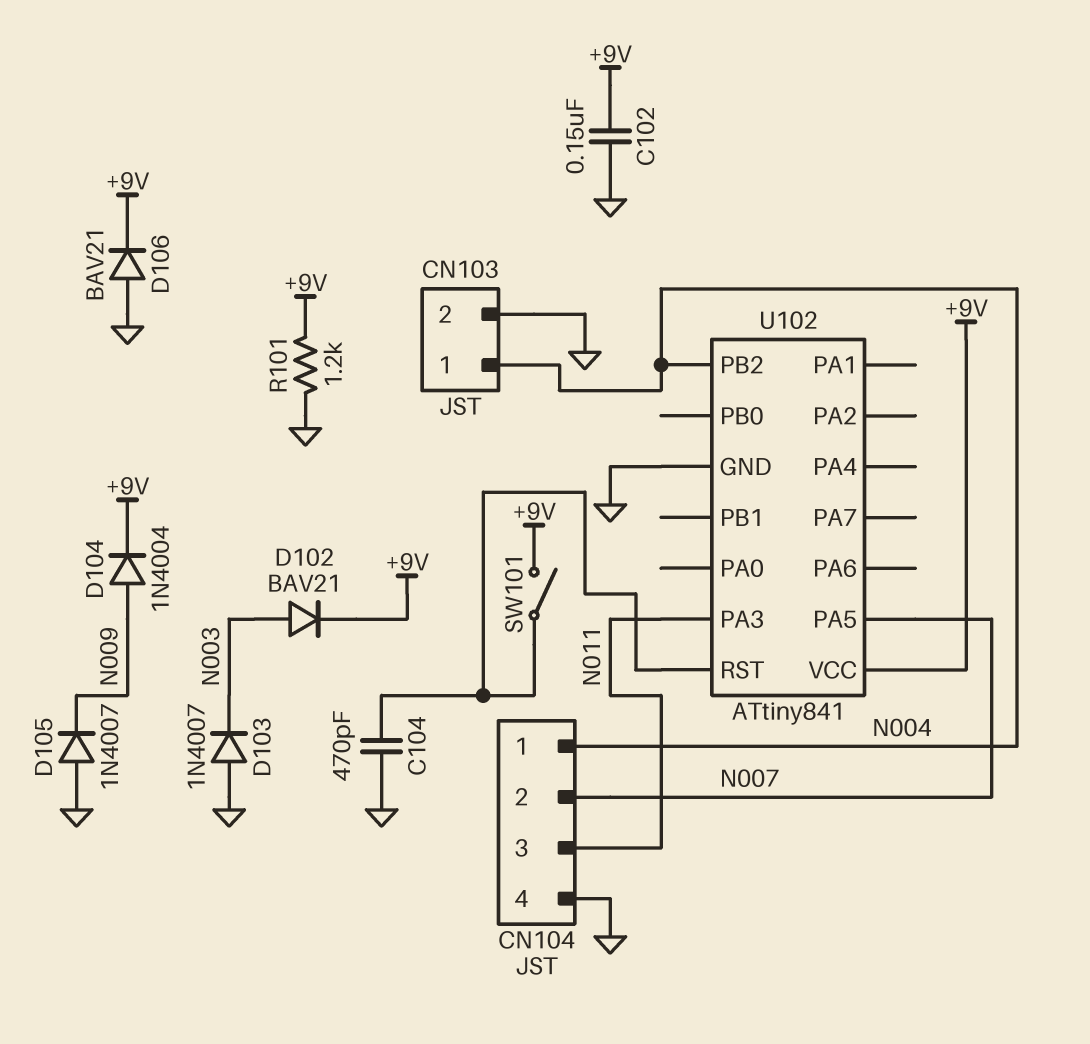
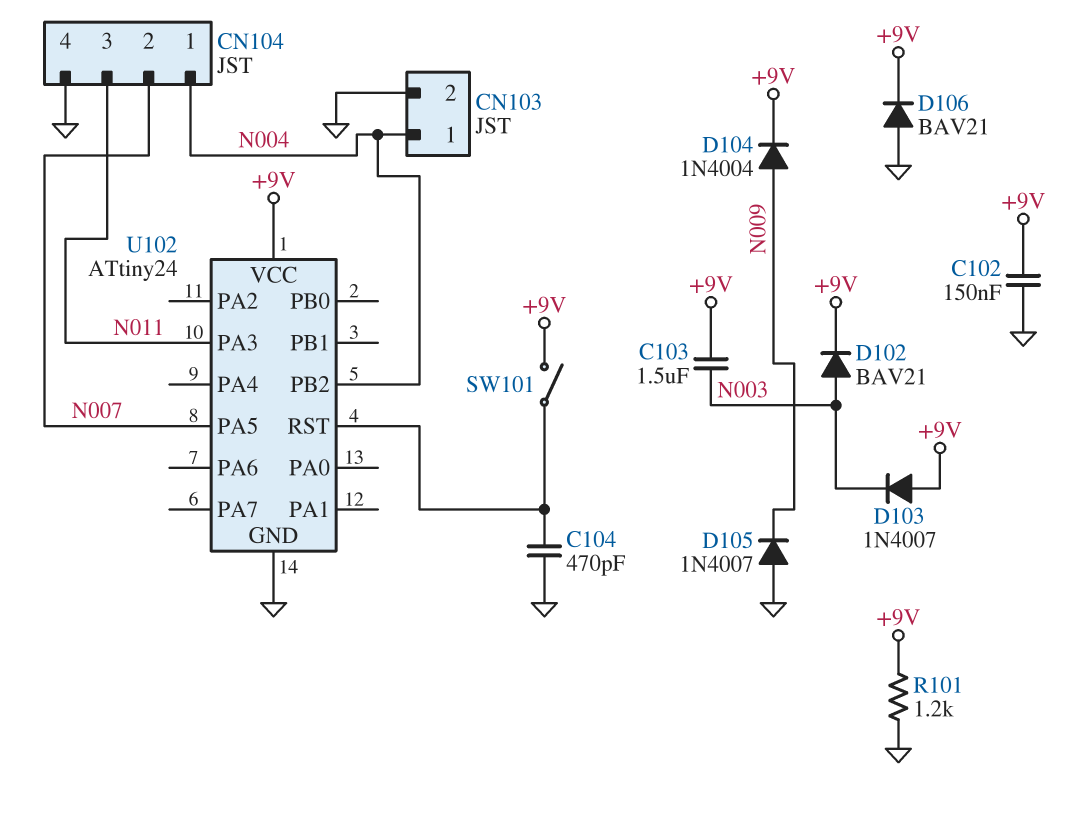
C103: none -> 1.5uF (+9V, N003)
D103: diode 1N4007 (A GND, K N003) -> diode 1N4007 (A +9V, K N003)
U102: ATtiny841 -> ATtiny24

